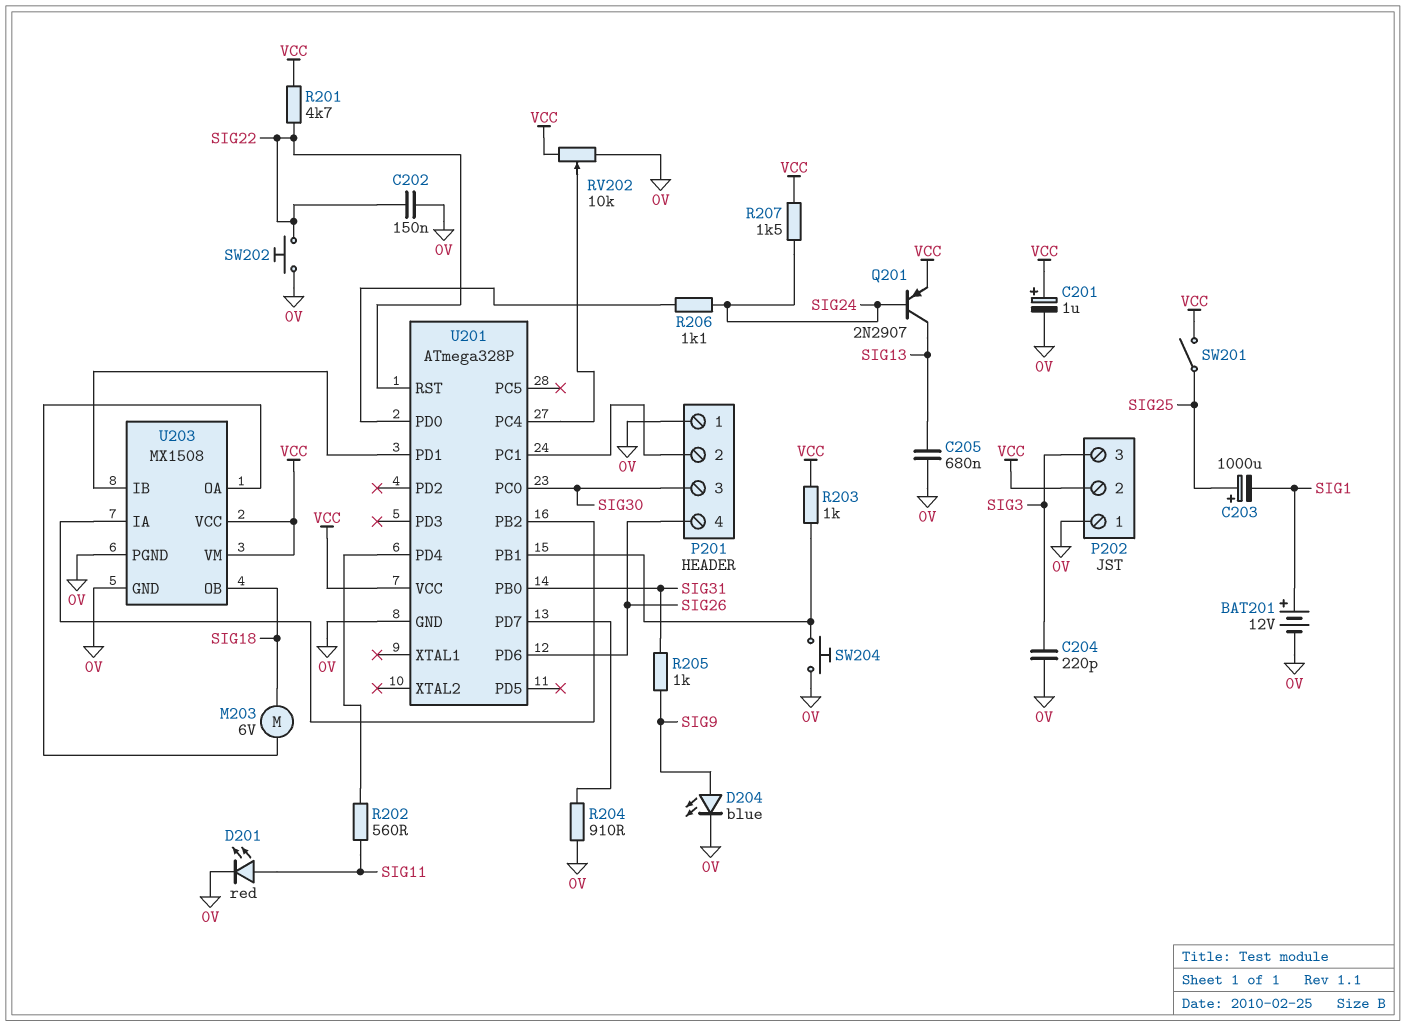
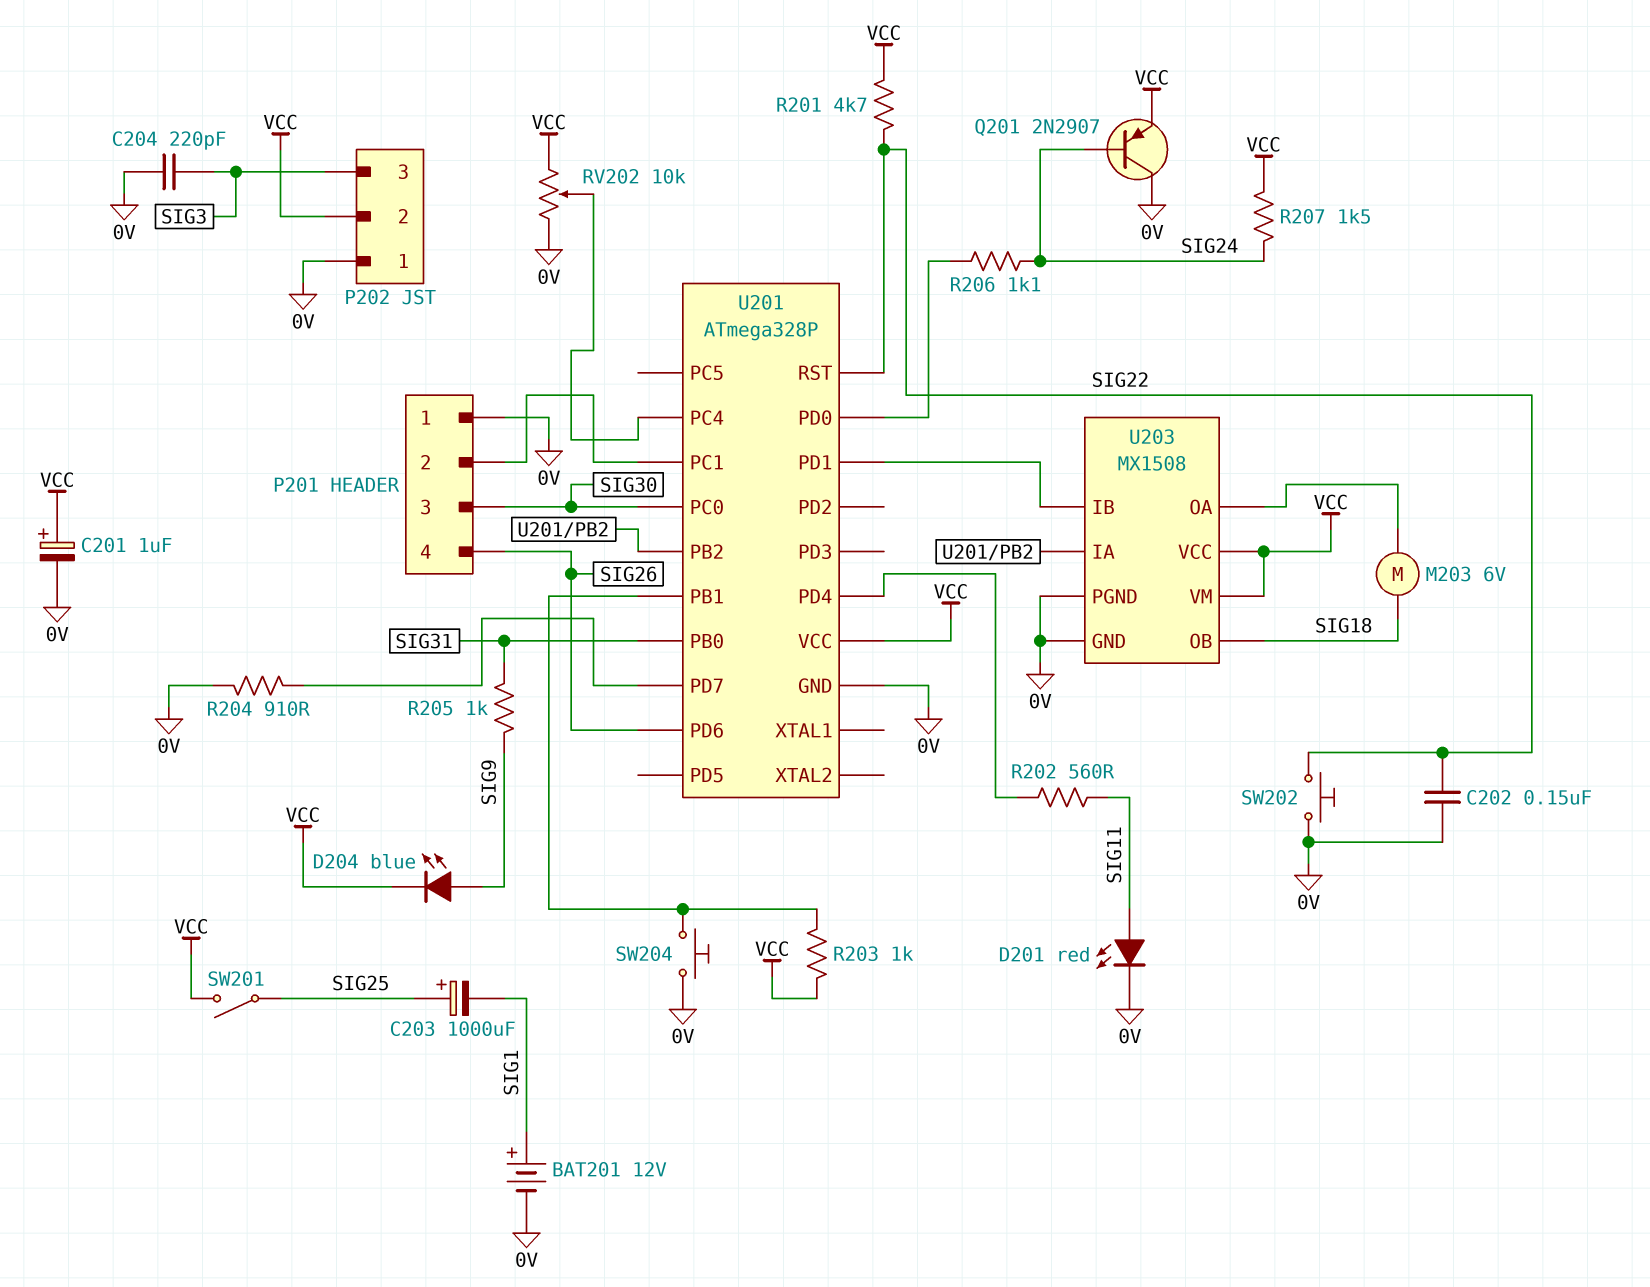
C205: 680nF (0V, SIG13) -> none
D204: LED blue (A SIG9, K 0V) -> LED blue (A SIG9, K VCC)
Q201: PNP 2N2907 (B SIG24, C SIG13, E VCC) -> PNP 2N2907 (B SIG24, C 0V, E VCC)

